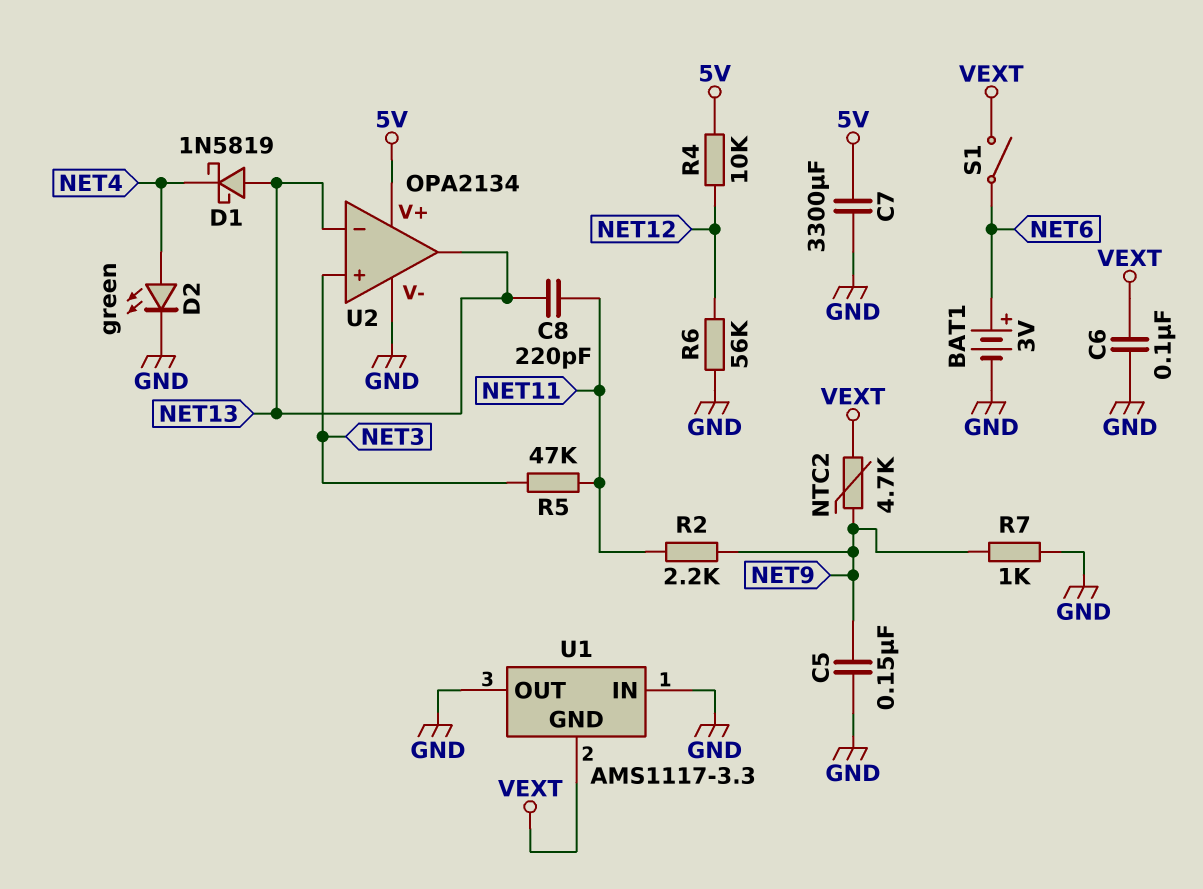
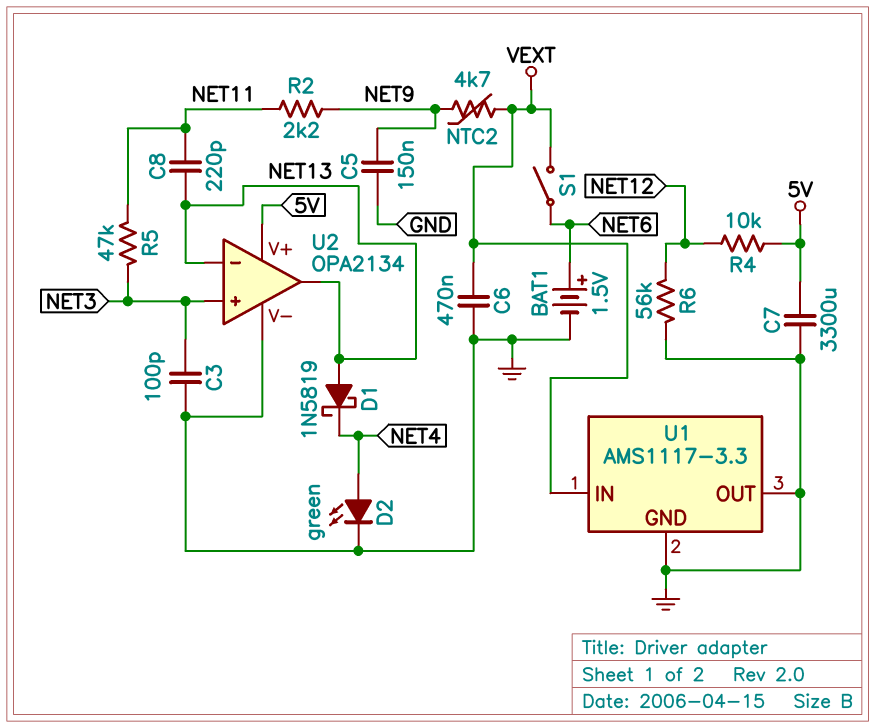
BAT1: 3V (plus NET6, minus GND) -> 1.5V (plus NET6, minus GND)
C3: none -> 100pF (GND, NET3)
C6: 100nF (GND, VEXT) -> 470nF (GND, VEXT)
R7: 1k (GND, NET9) -> none
U1 pin GND: VEXT -> GND
U1 pin IN: GND -> VEXT

